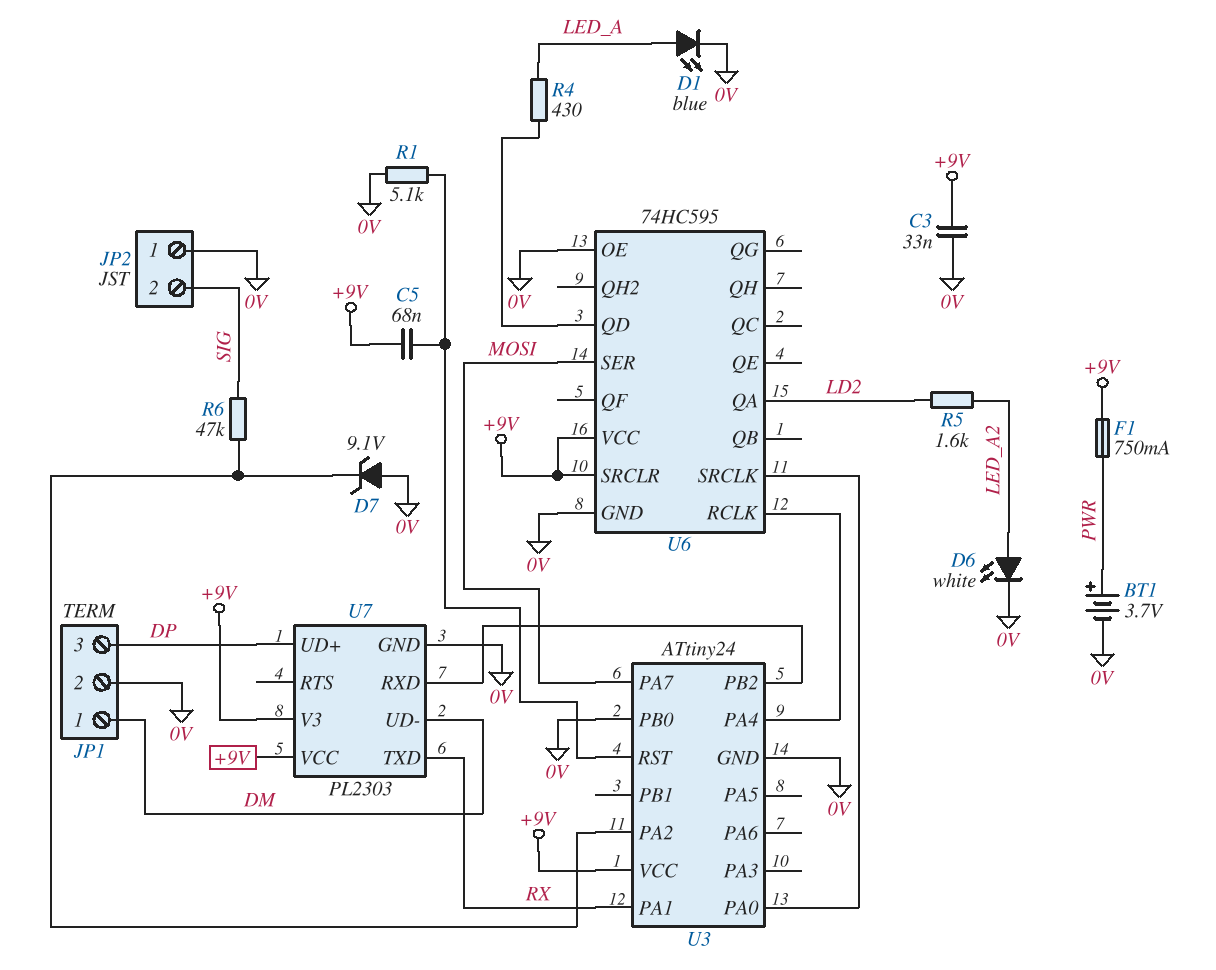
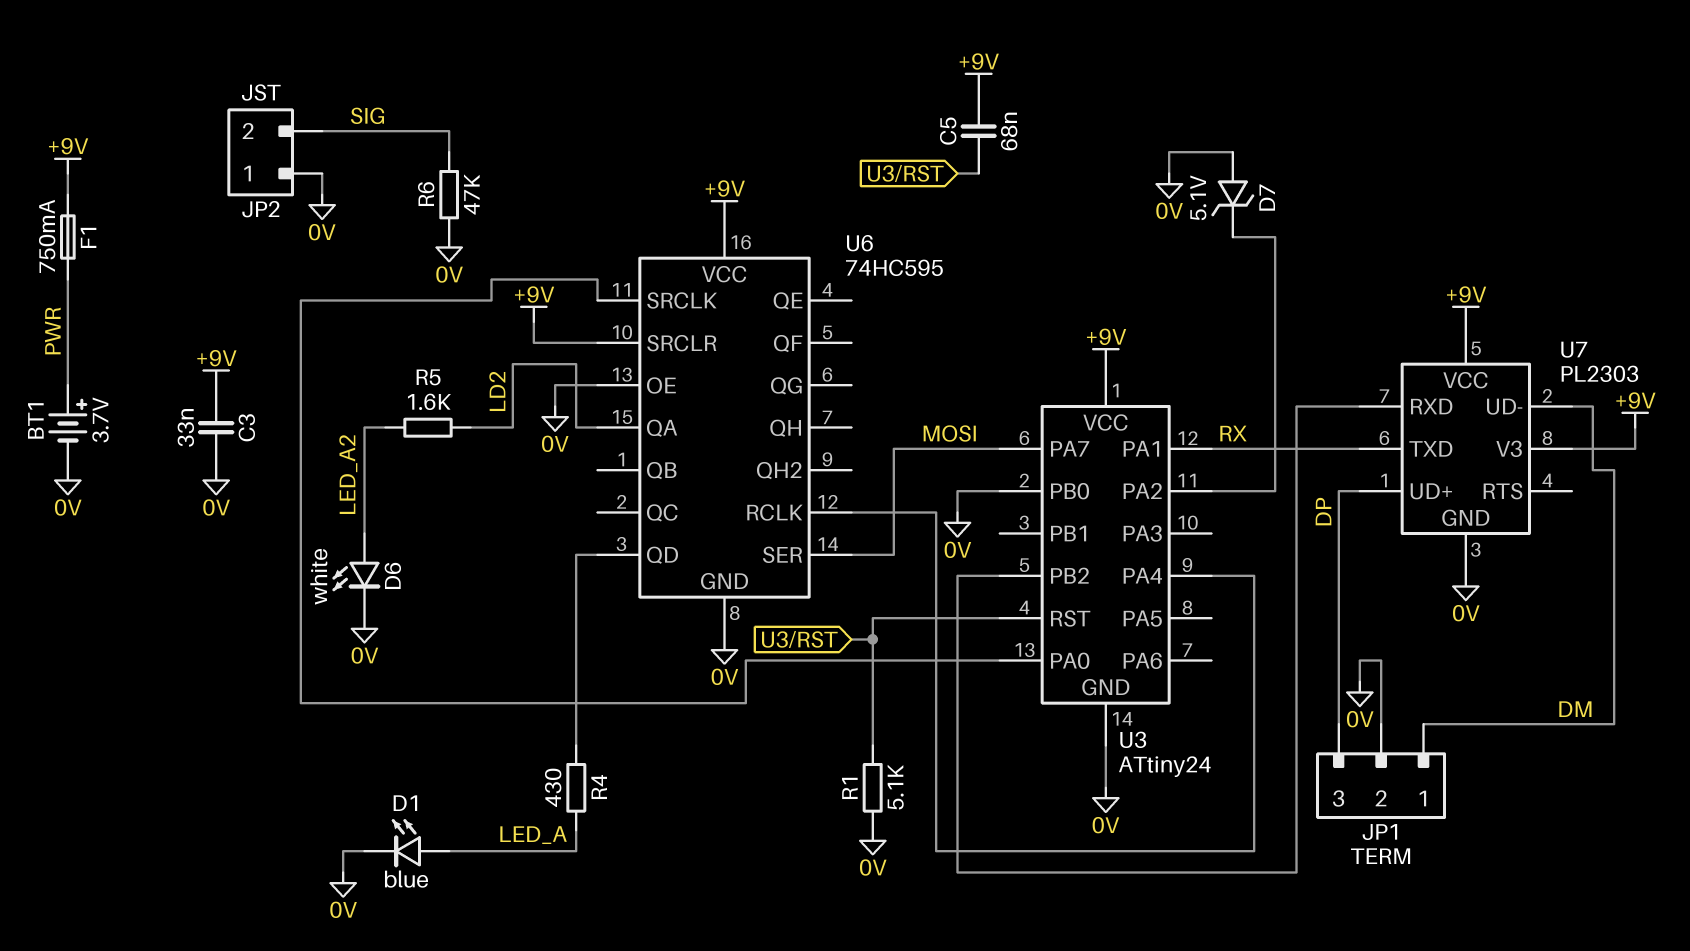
D7: zener 9.1V (A 0V, K U3/PA2) -> zener 5.1V (A 0V, K U3/PA2)
R6: 47k (SIG, U3/PA2) -> 47k (0V, SIG)

